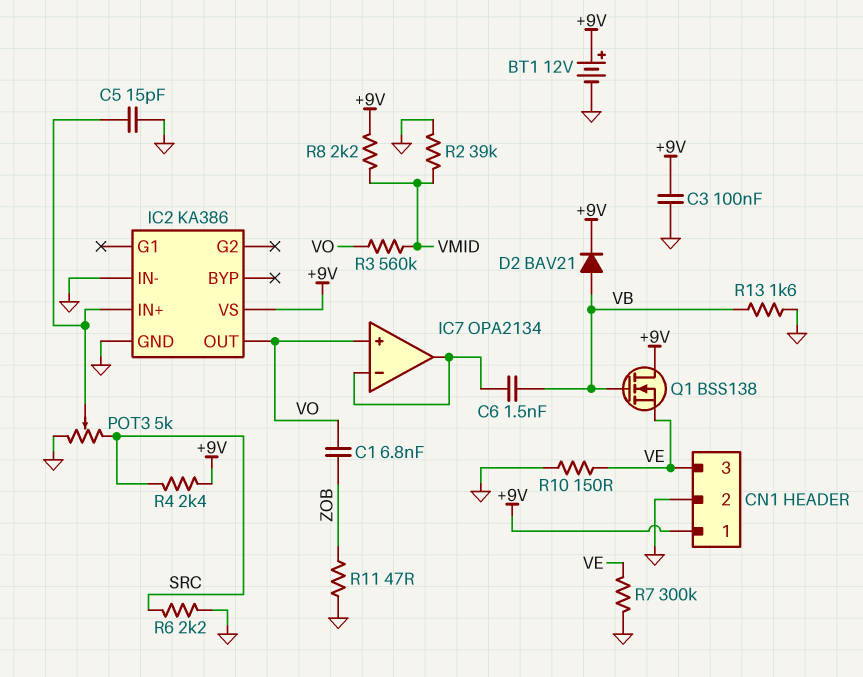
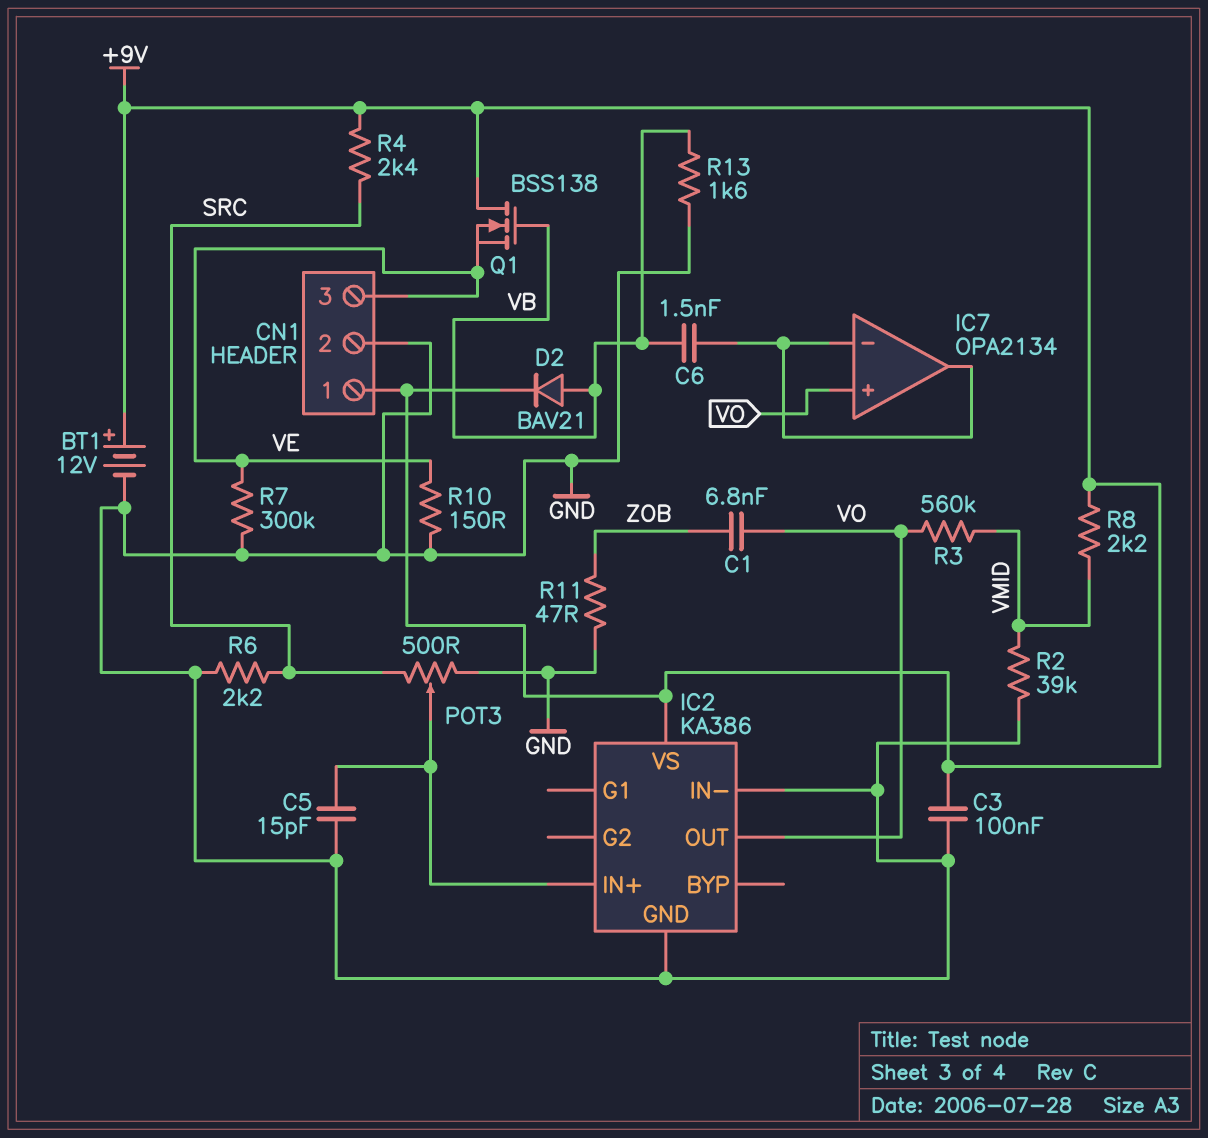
POT3: 5k (GND, SRC, wiper IC2/IN+) -> 500 (GND, SRC, wiper IC2/IN+)

